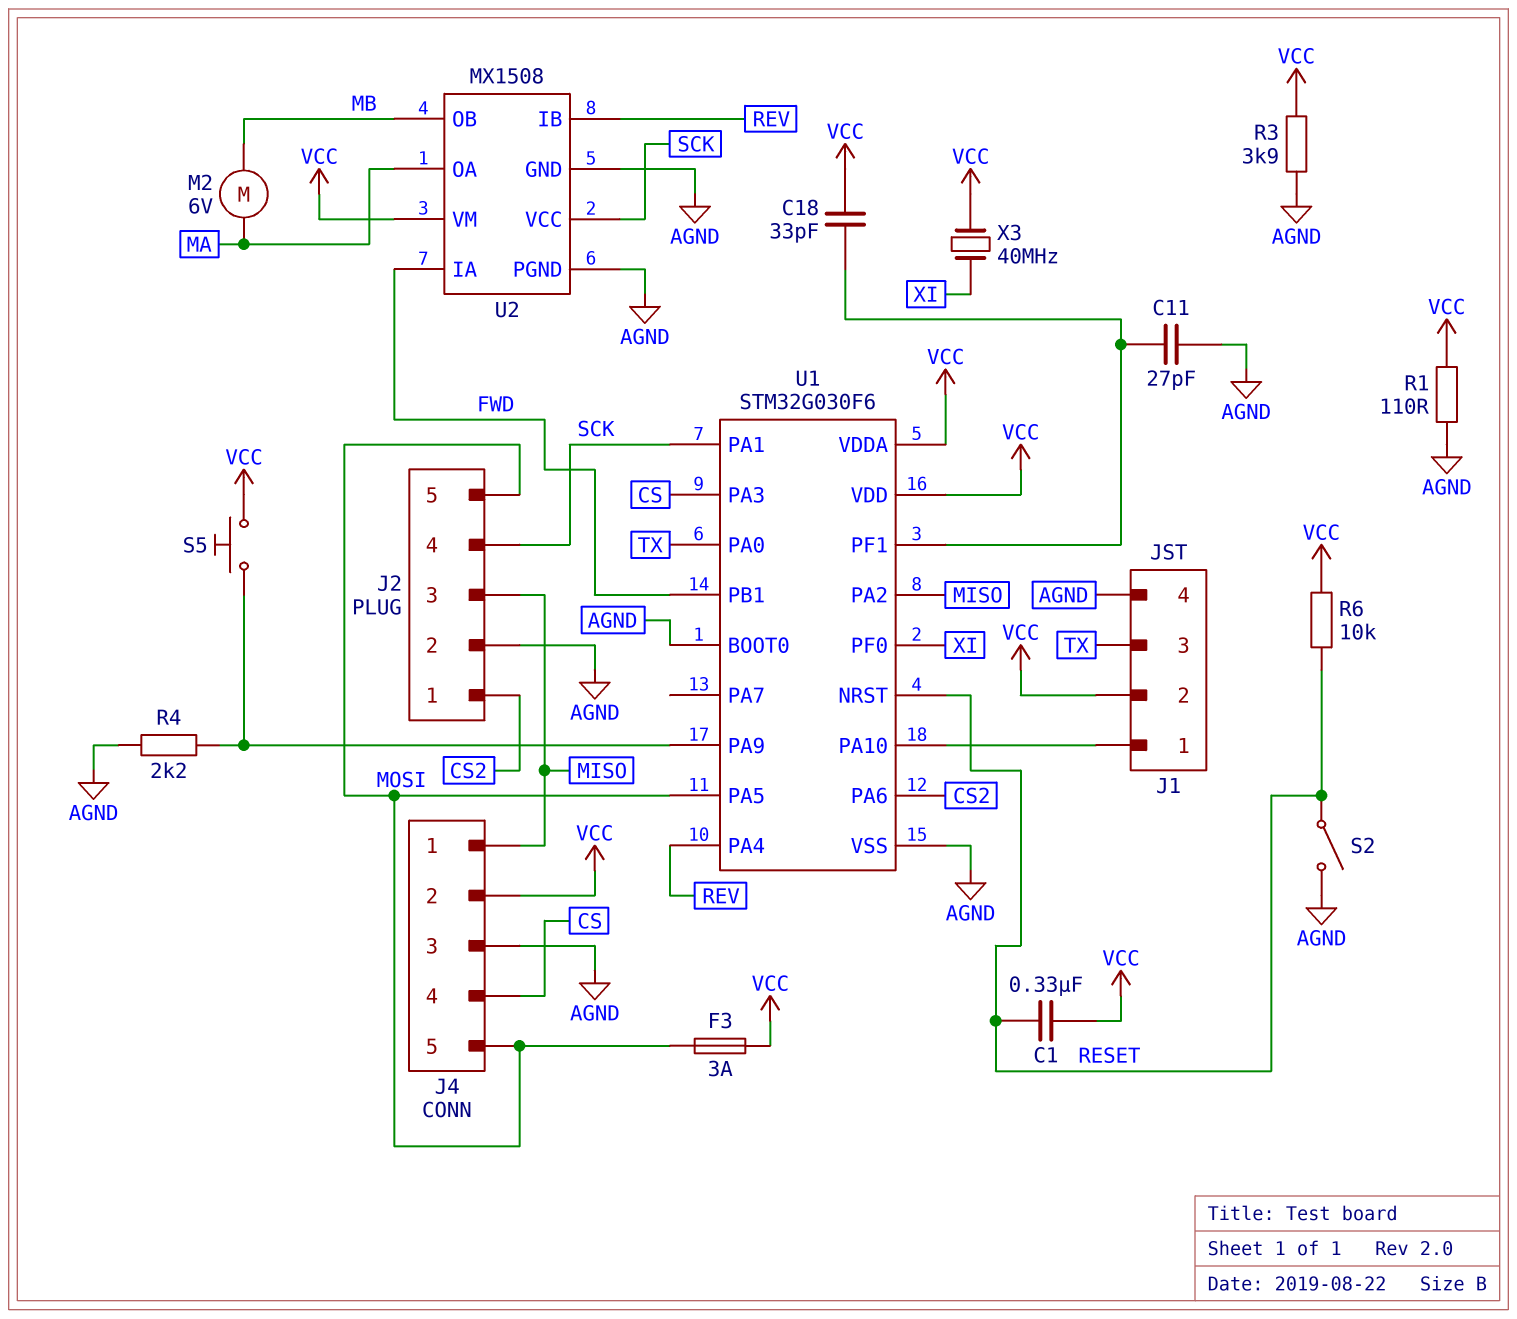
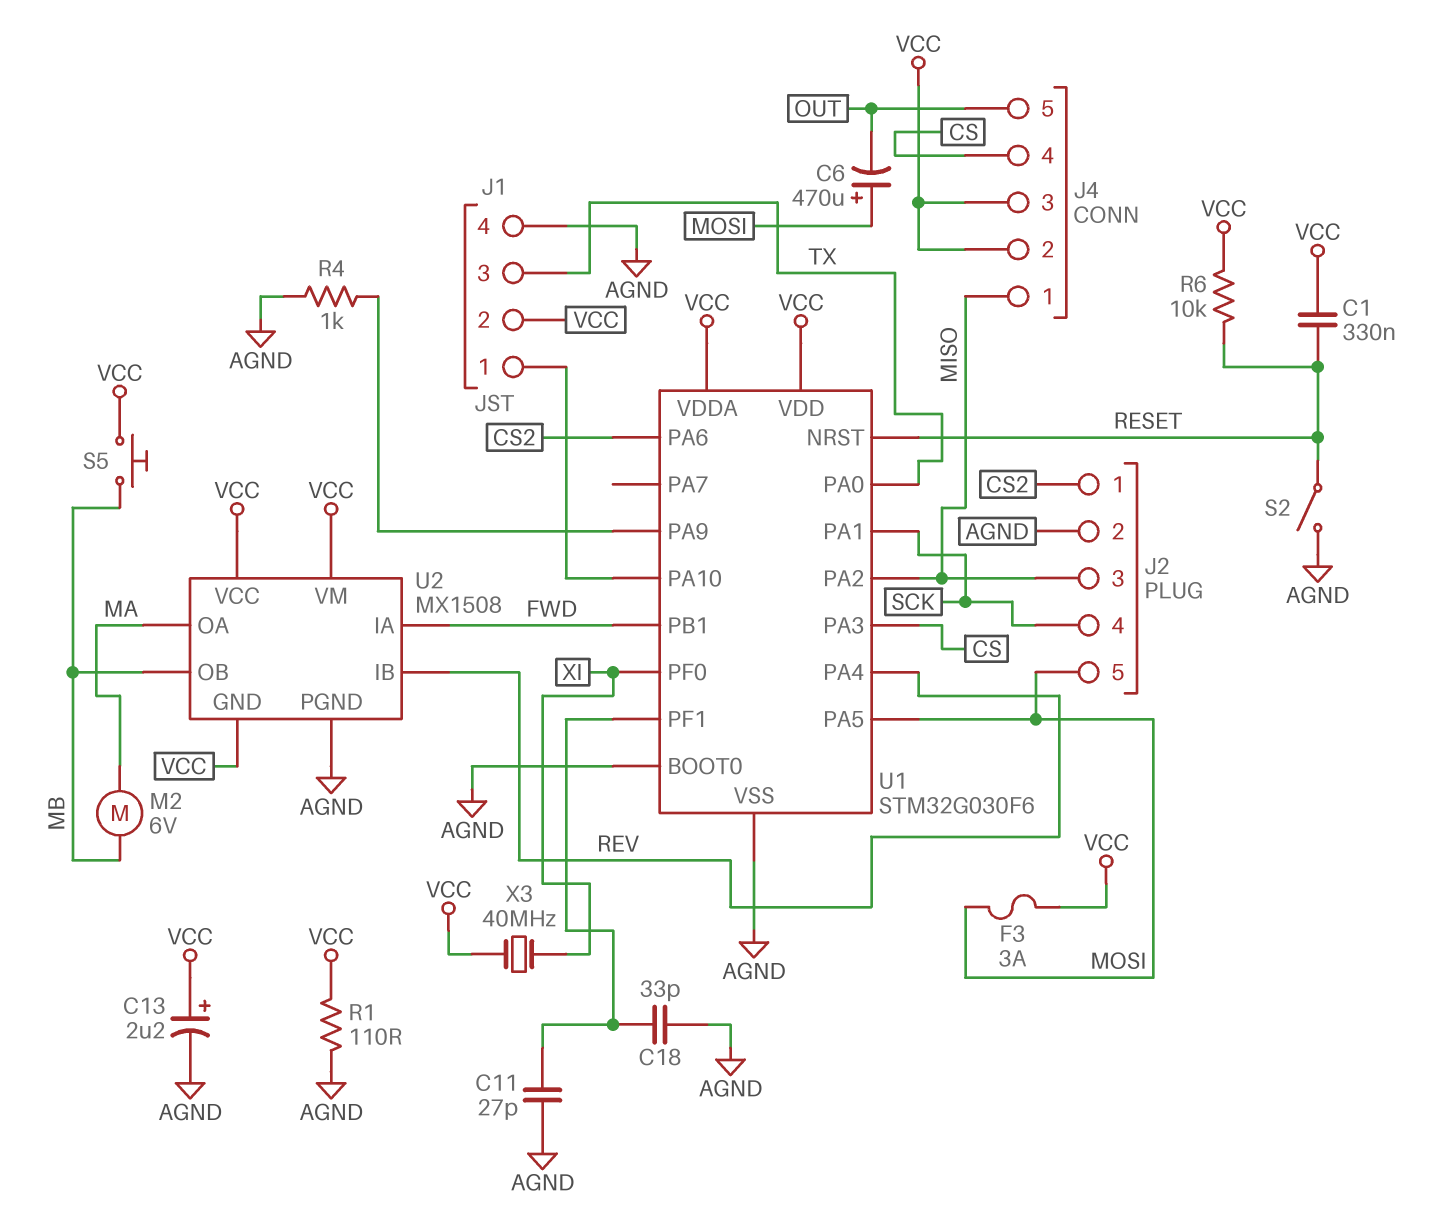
C6: none -> 470uF (plus MOSI, minus OUT)
C13: none -> 2.2uF (plus VCC, minus AGND)
C18: 33pF (U1/PF1, VCC) -> 33pF (AGND, U1/PF1)
J4 pin 3: AGND -> VCC
J4 pin 5: MOSI -> OUT
R3: 3.9k (AGND, VCC) -> none
R4: 2.2k (AGND, U1/PA9) -> 1k (AGND, U1/PA9)
S5: button (U1/PA9, VCC) -> button (MB, VCC)
U2 pin GND: AGND -> VCC
U2 pin VCC: SCK -> VCC

